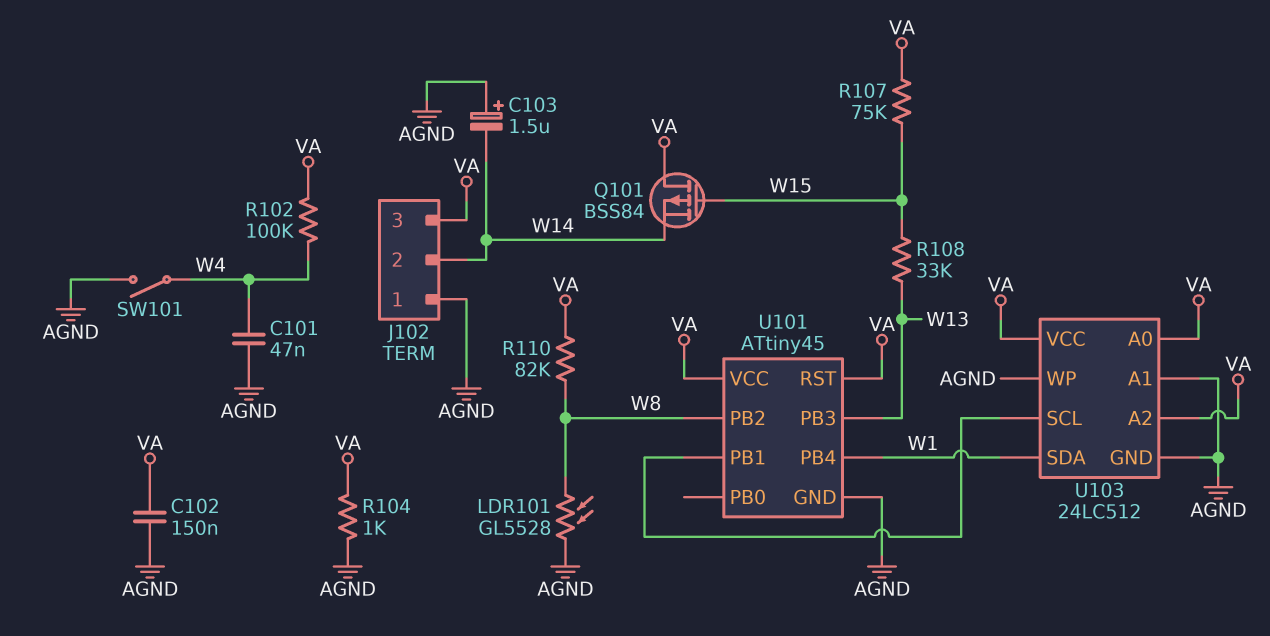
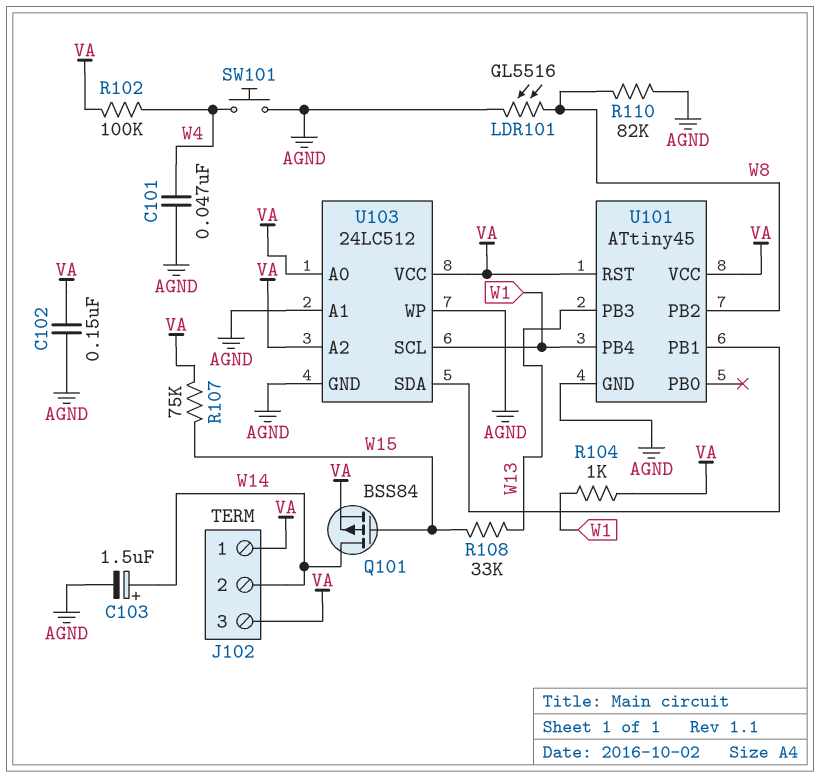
C103: 1.5uF (plus AGND, minus W14) -> 1.5uF (plus W14, minus AGND)
J102 pin 1: AGND -> VA
LDR101: GL5528 (AGND, W8) -> GL5516 (AGND, W8)
Q101: PMOS BSS84 (G W15, D VA, S W14) -> PMOS BSS84 (G W15, D W14, S VA)
R104: 1k (AGND, VA) -> 1k (VA, W1)
R110: 82k (VA, W8) -> 82k (AGND, W8)
SW101: switch (AGND, W4) -> button (AGND, W4)
U103 pin SCL: U101/PB1 -> W1
U103 pin SDA: W1 -> U101/PB1

